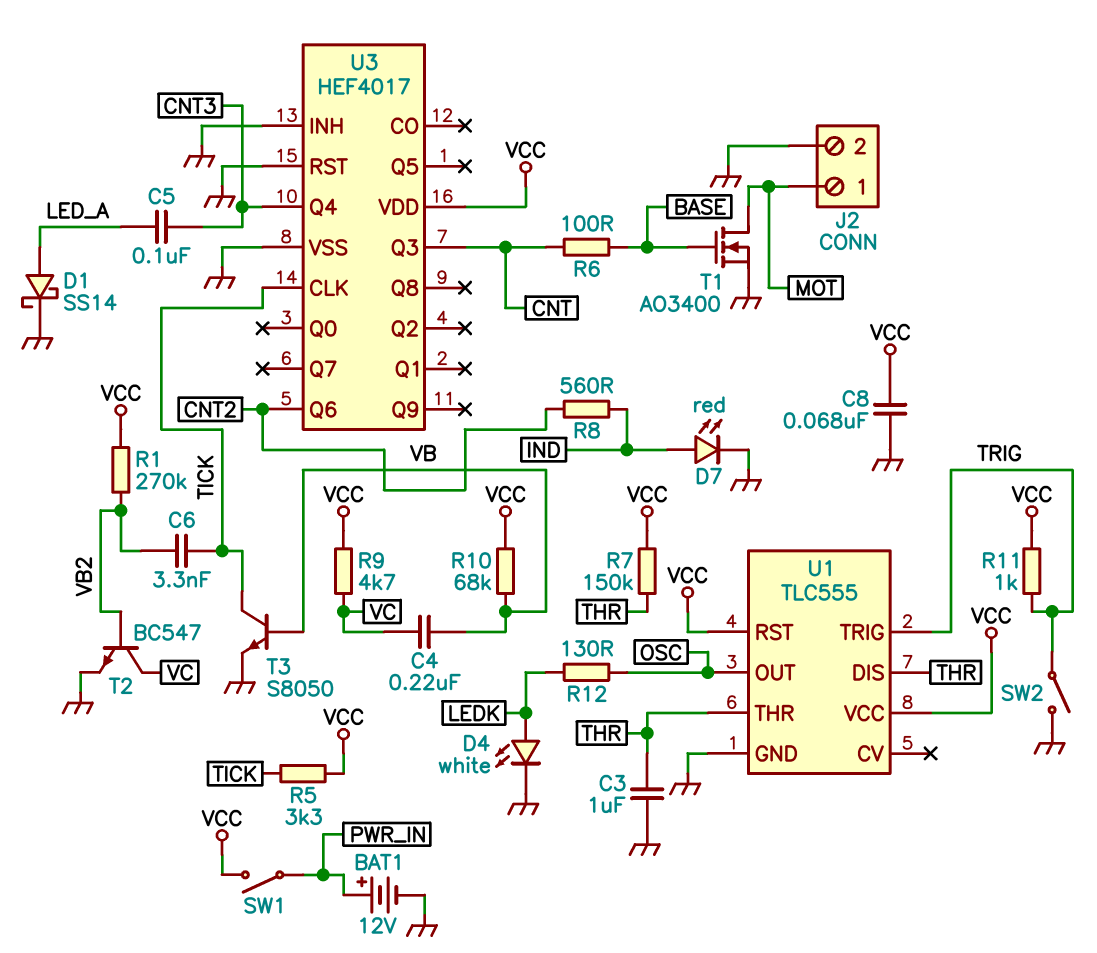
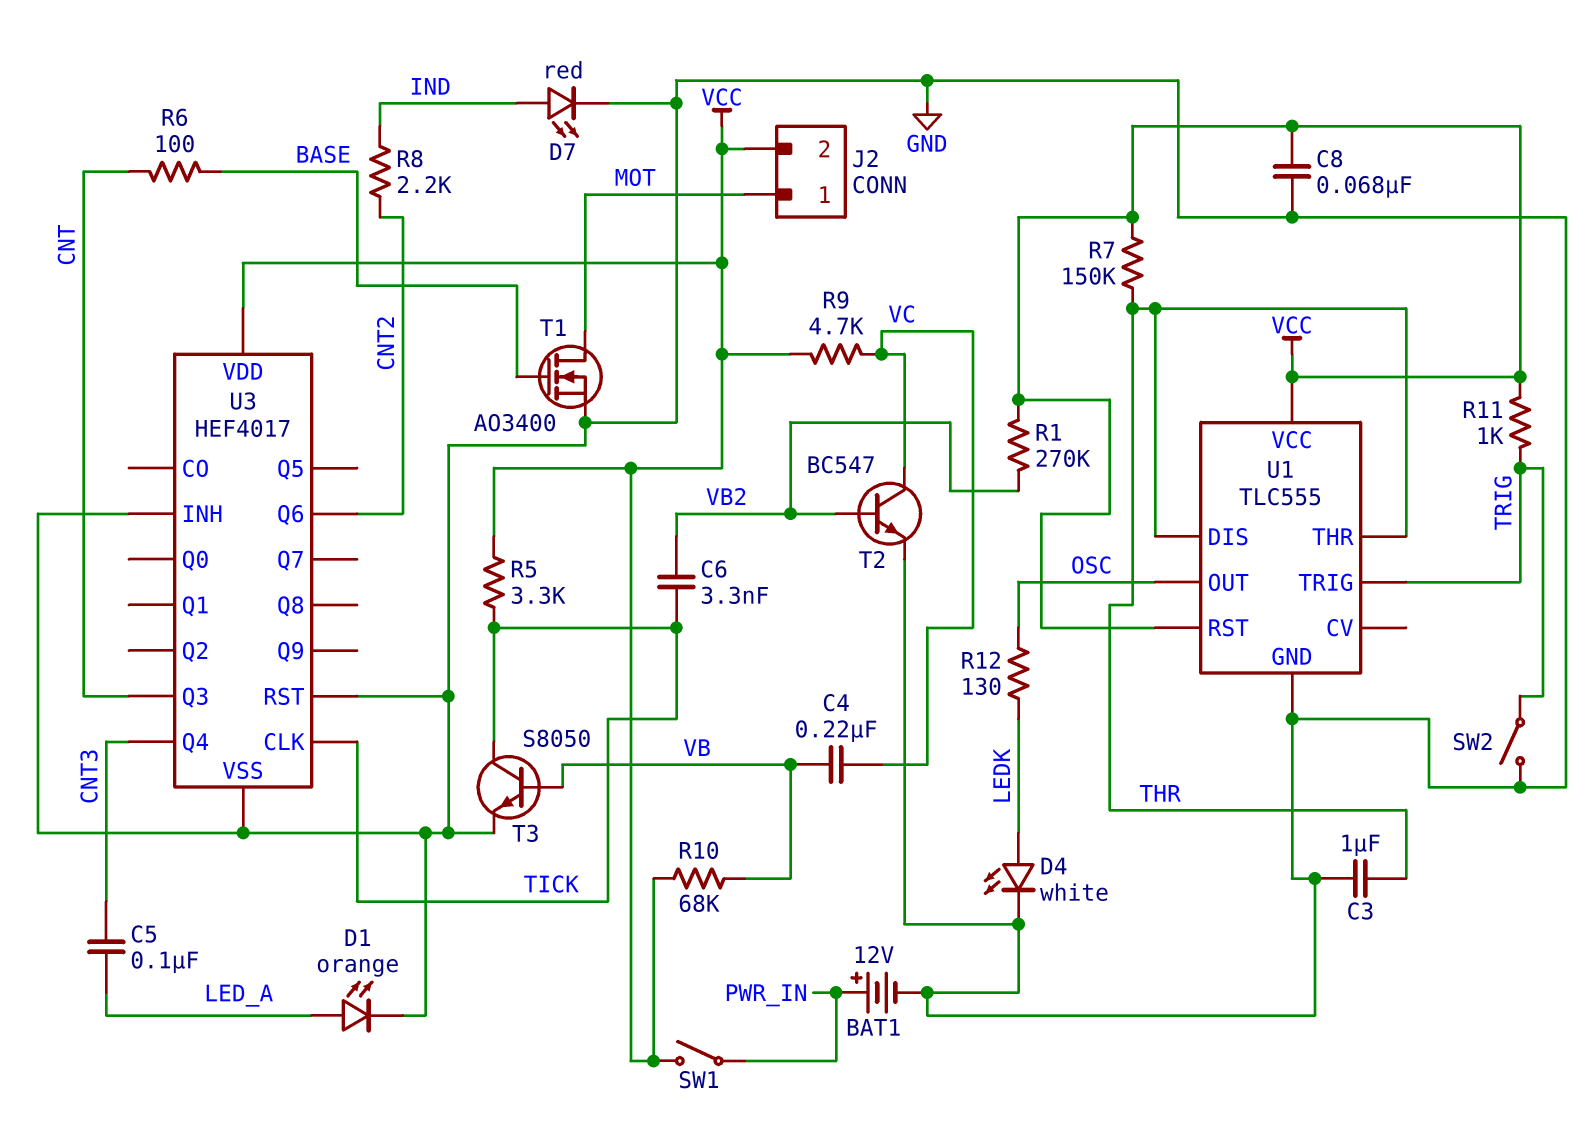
D1: schottky SS14 (A LED_A, K GND) -> LED orange (A LED_A, K GND)
J2 pin 2: GND -> VCC
R8: 560 (CNT2, IND) -> 2.2k (CNT2, IND)

